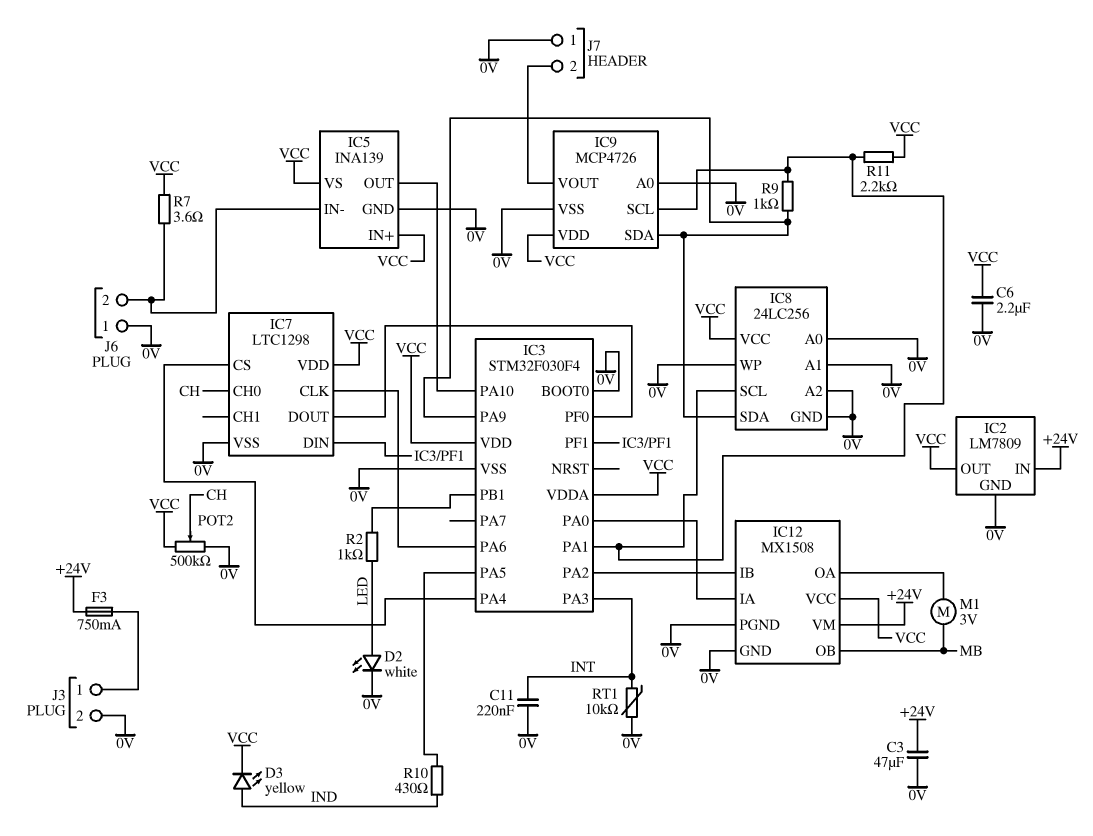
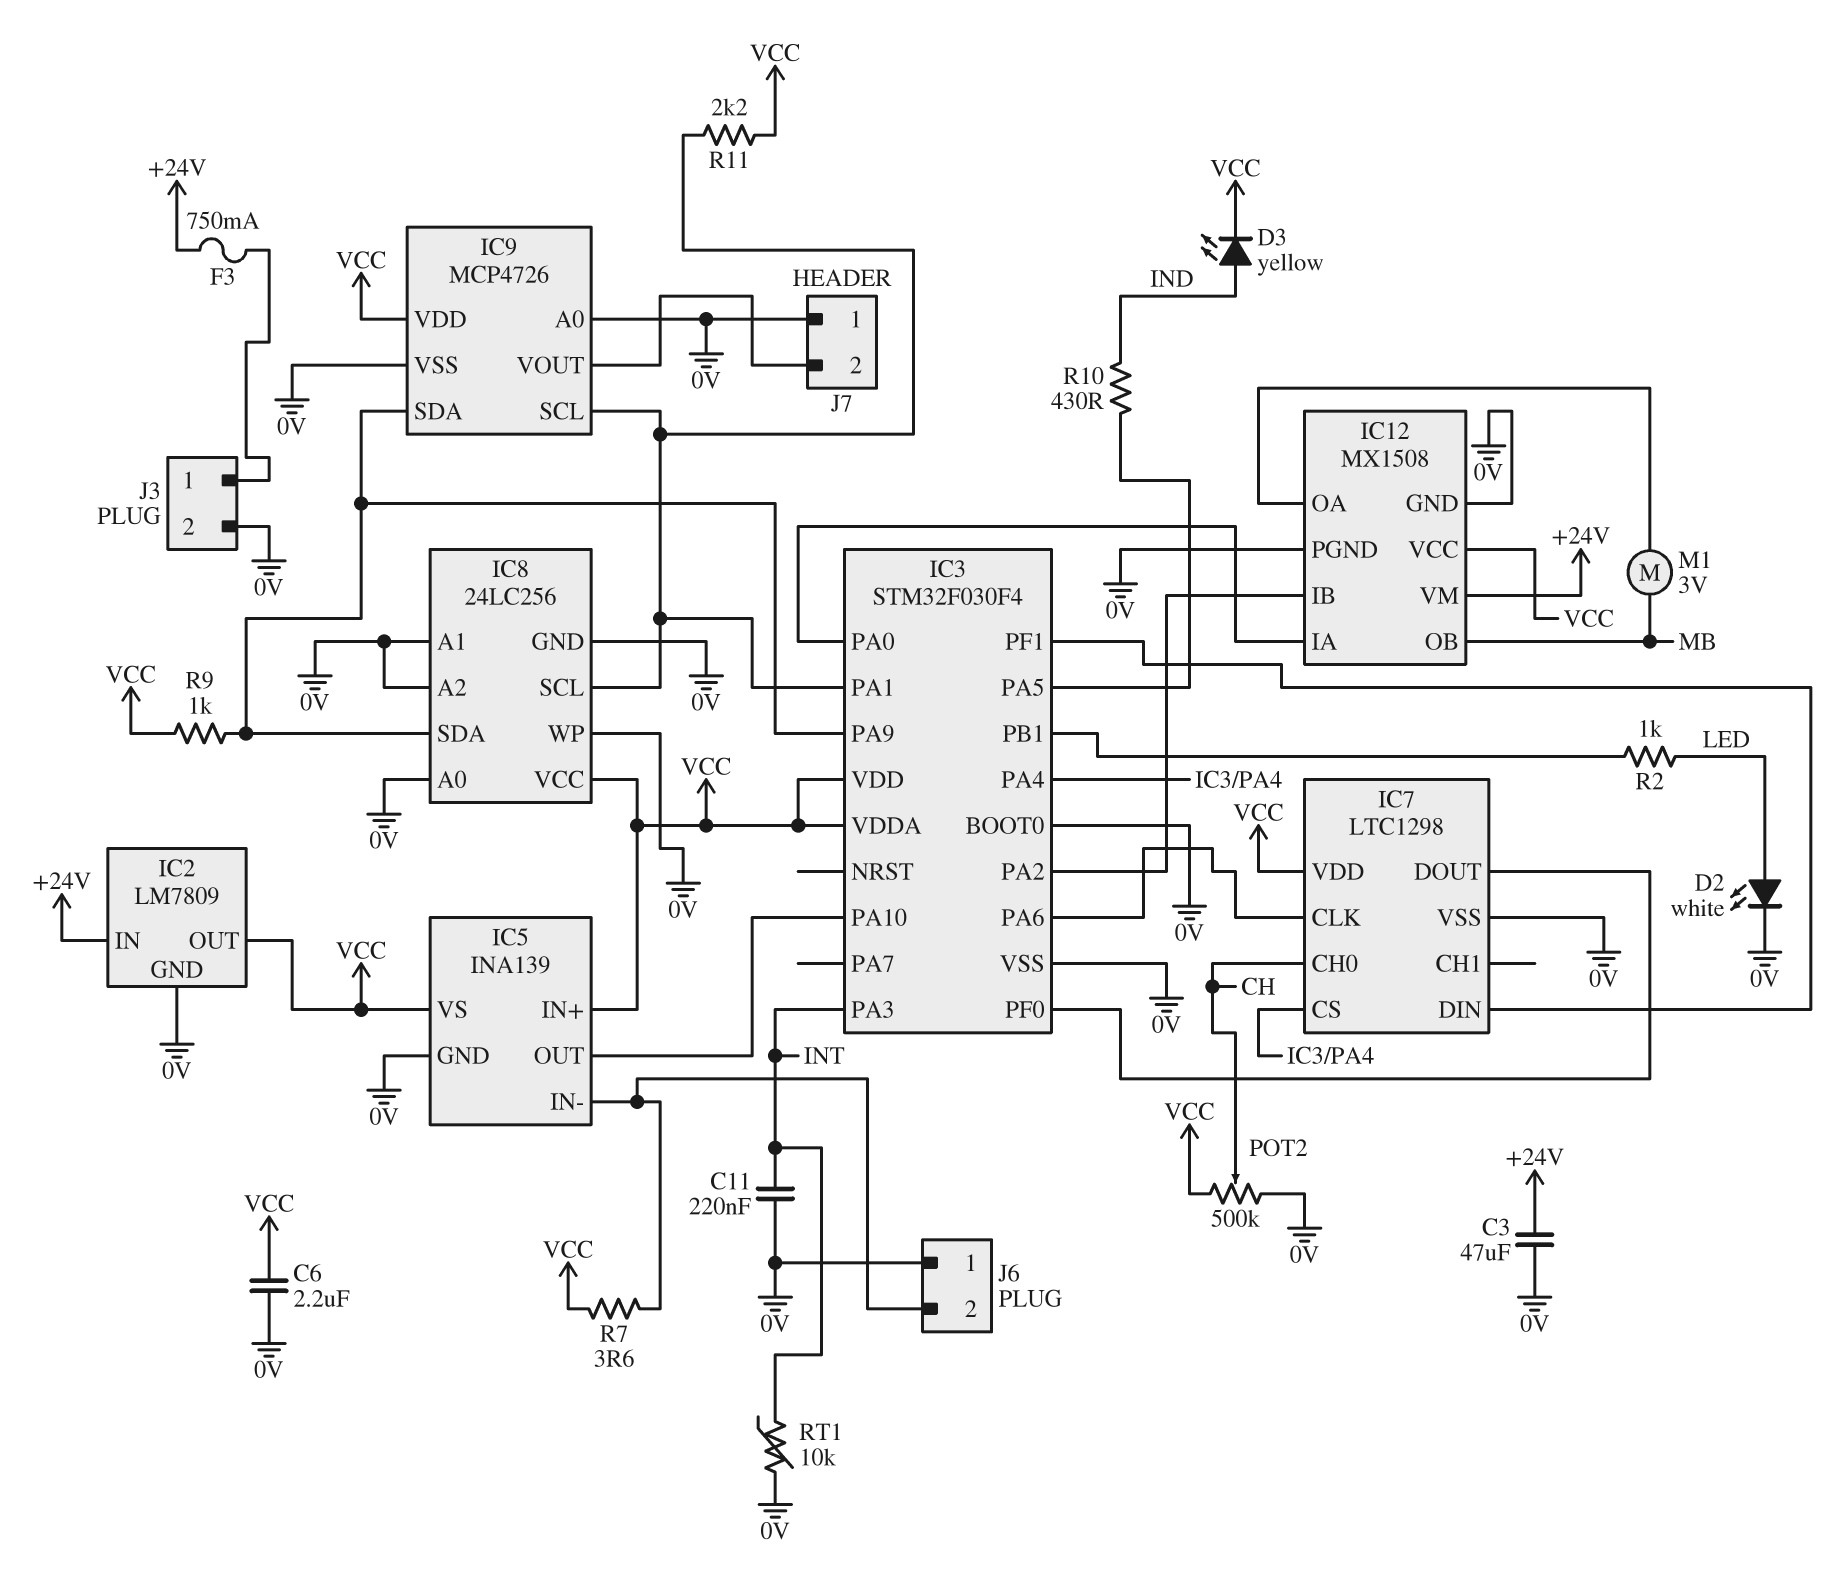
R9: 1k (IC3/PA1, IC3/PA9) -> 1k (IC3/PA9, VCC)

